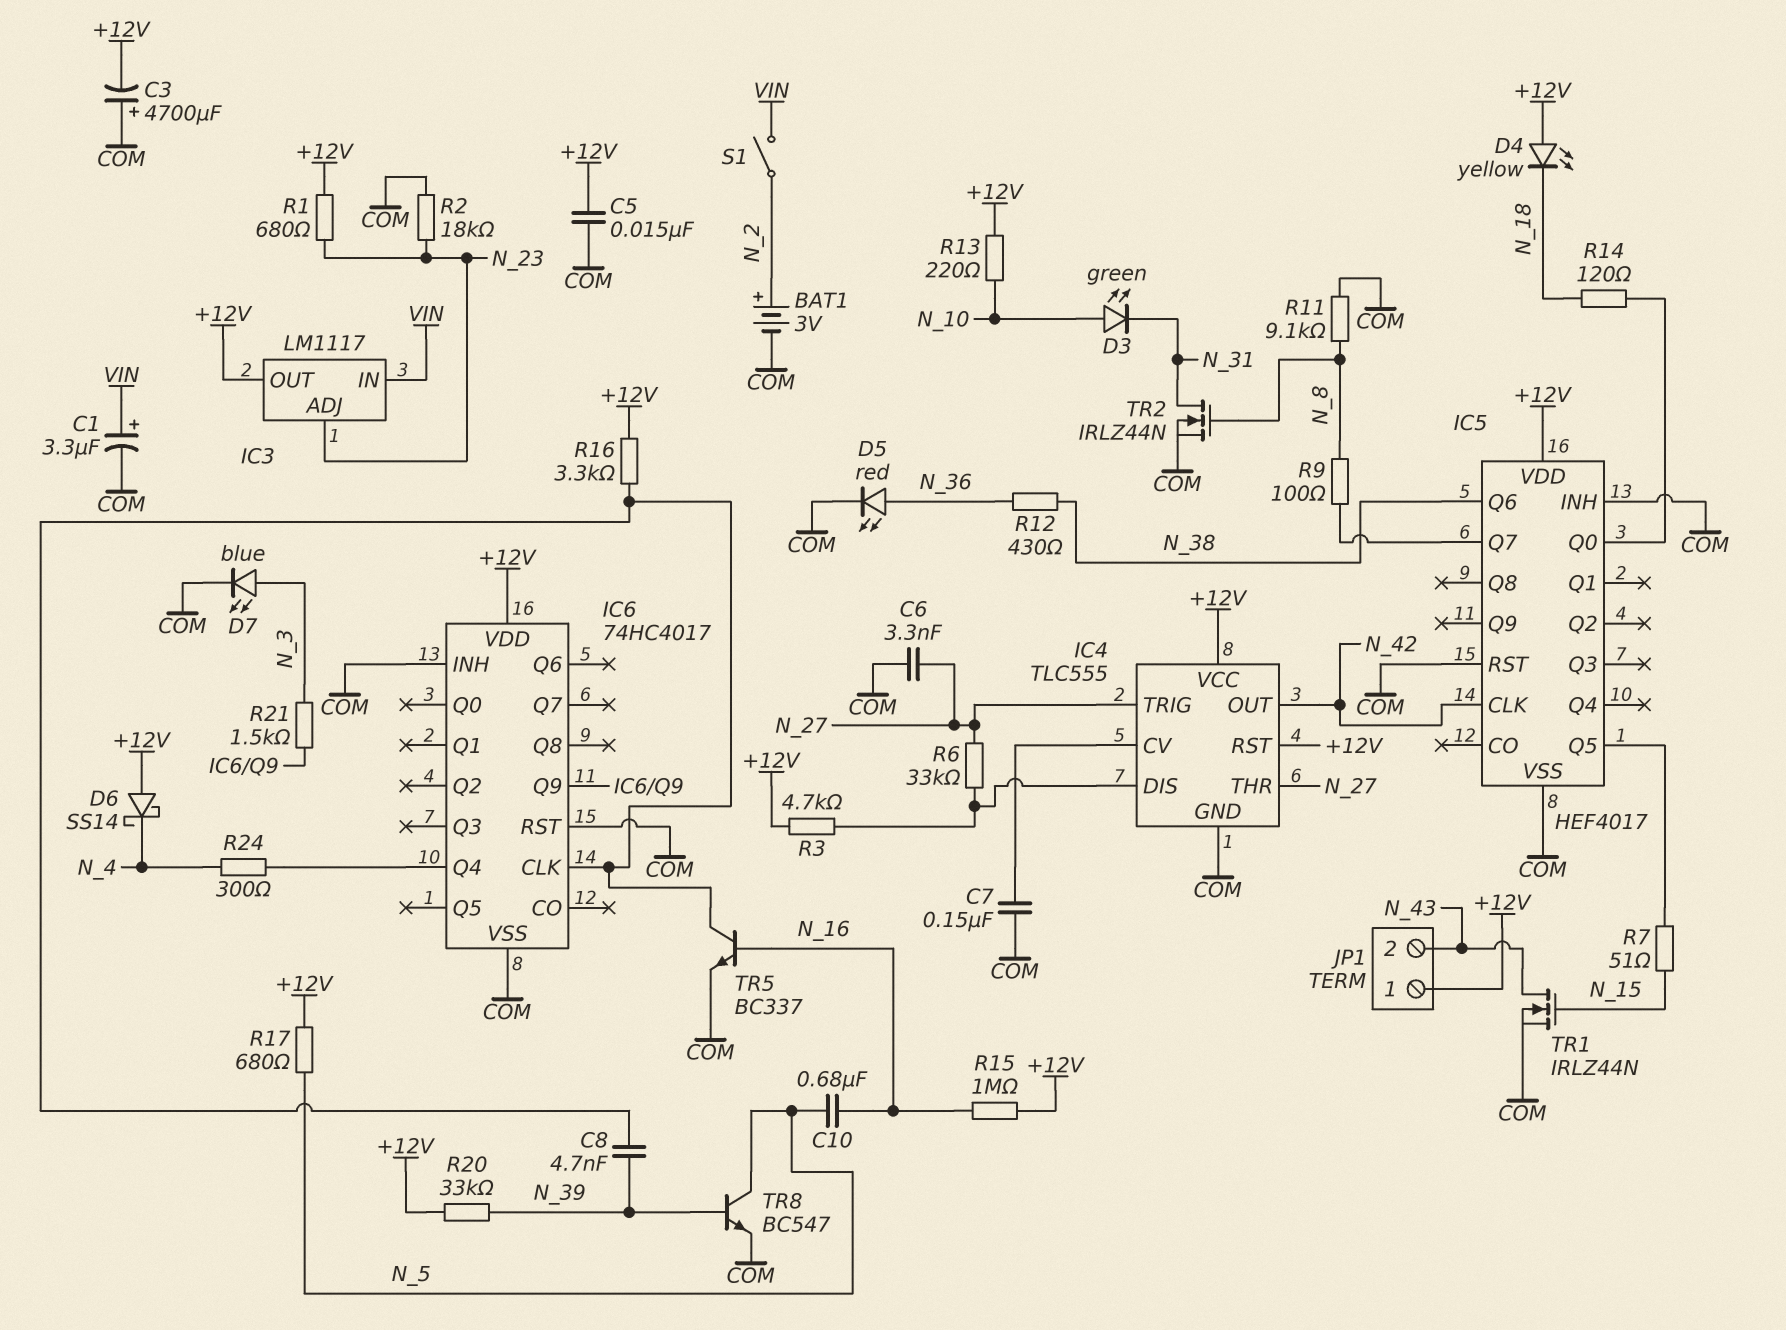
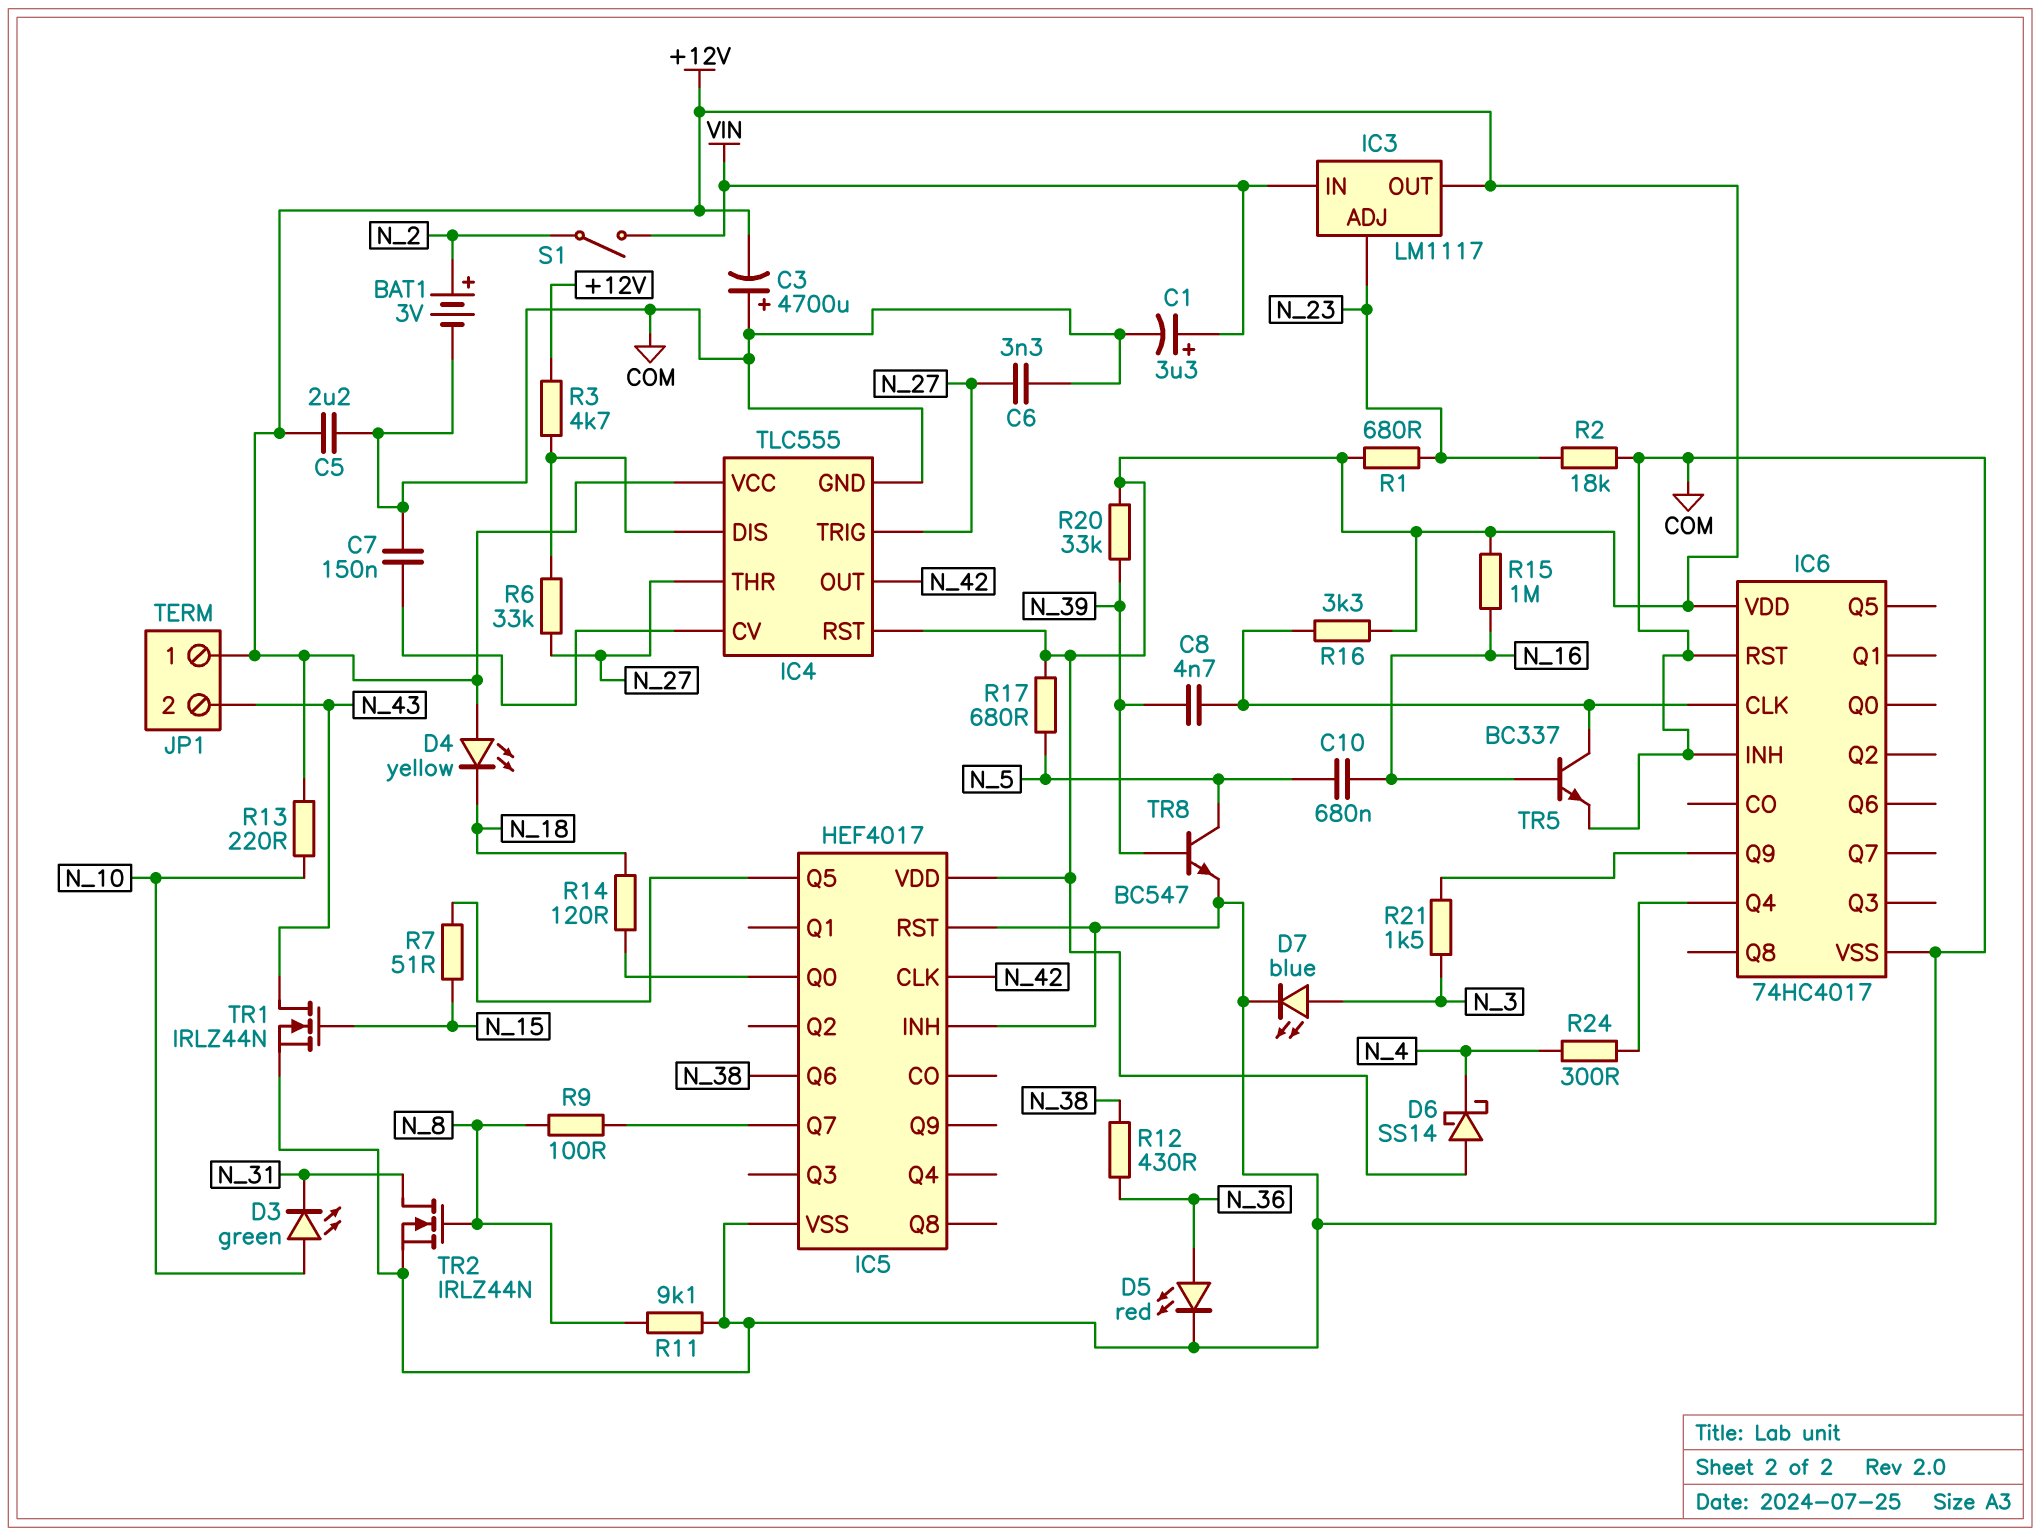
C5: 15nF (+12V, COM) -> 2.2uF (+12V, COM)

